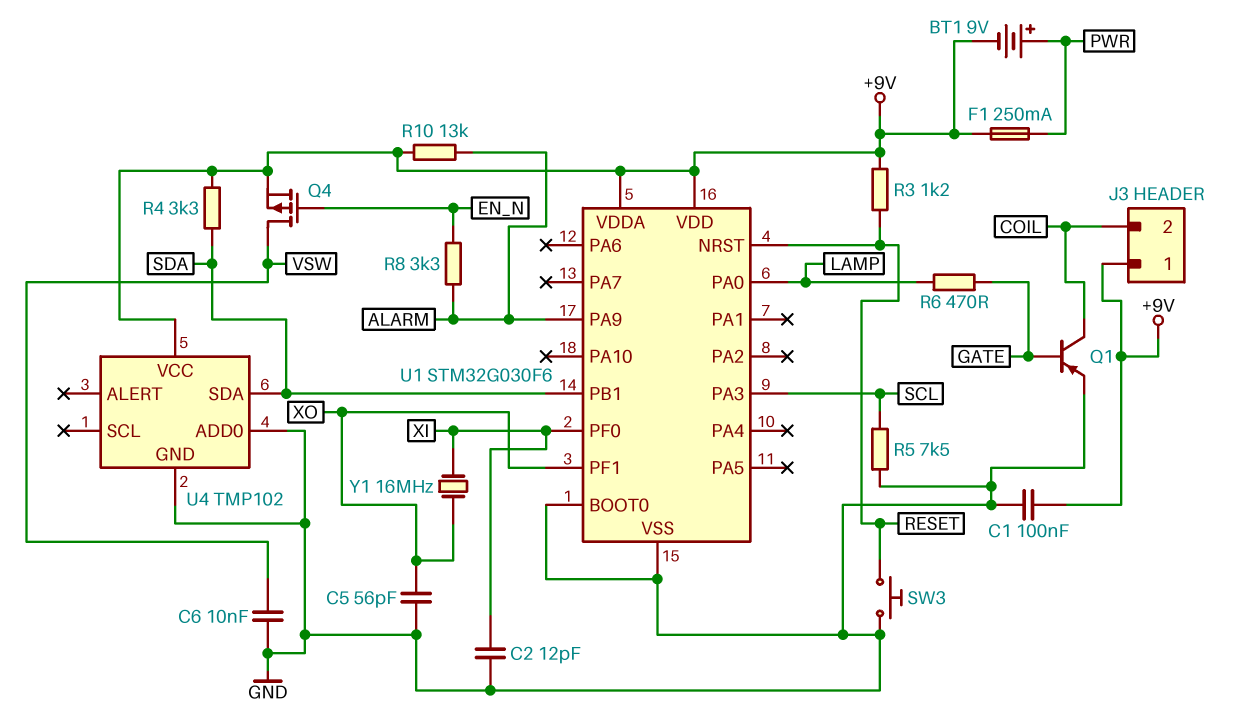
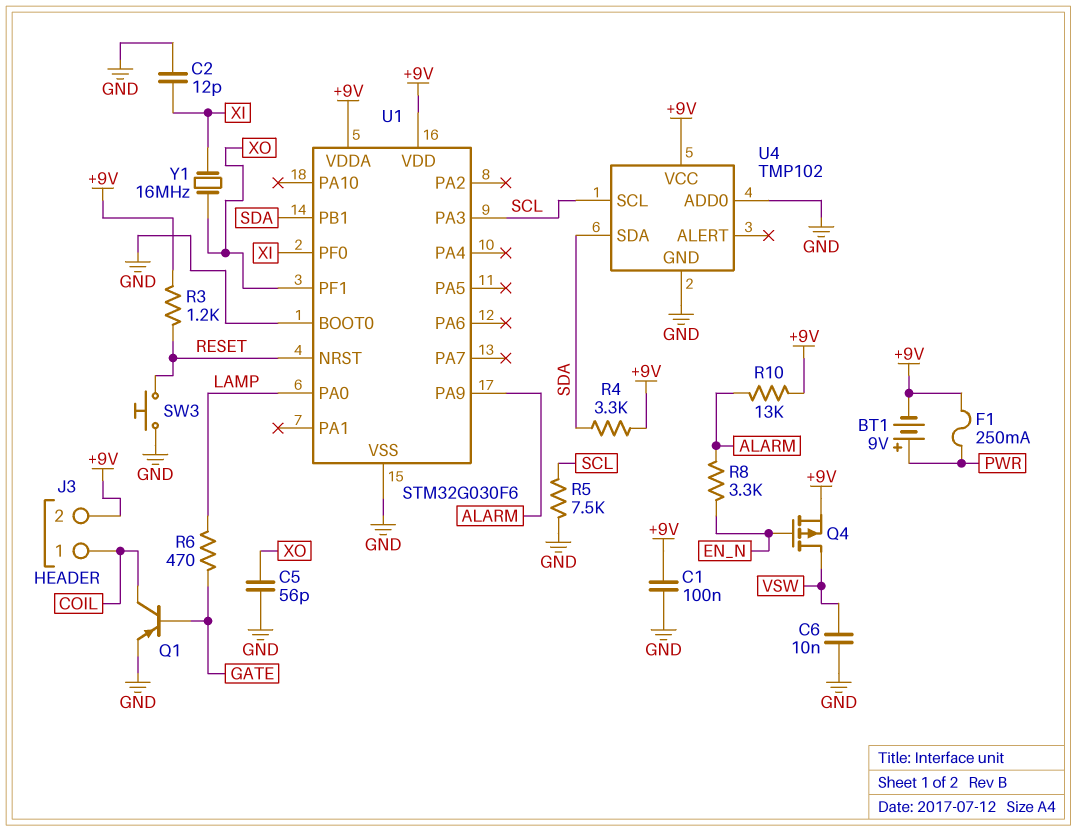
J3 pin 1: +9V -> COIL
J3 pin 2: COIL -> +9V
U4 pin SCL: none -> SCL

